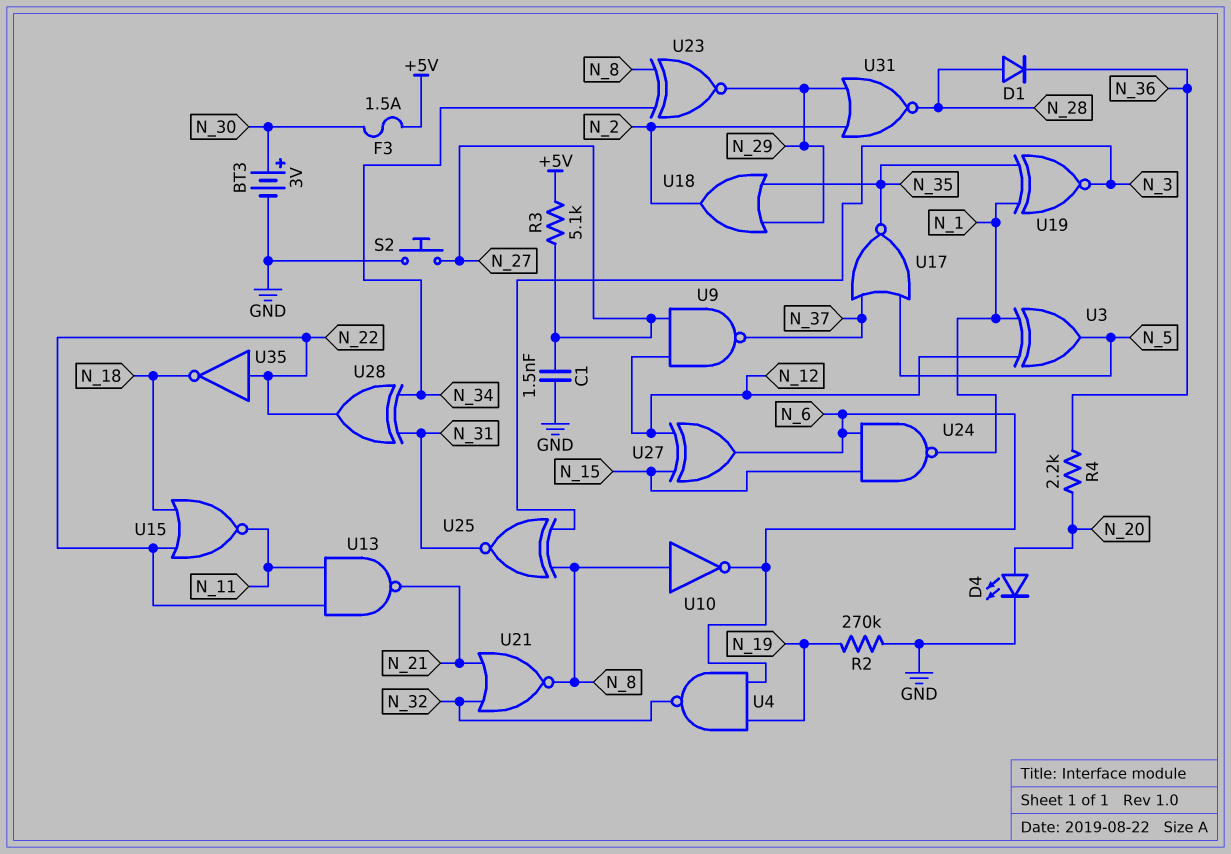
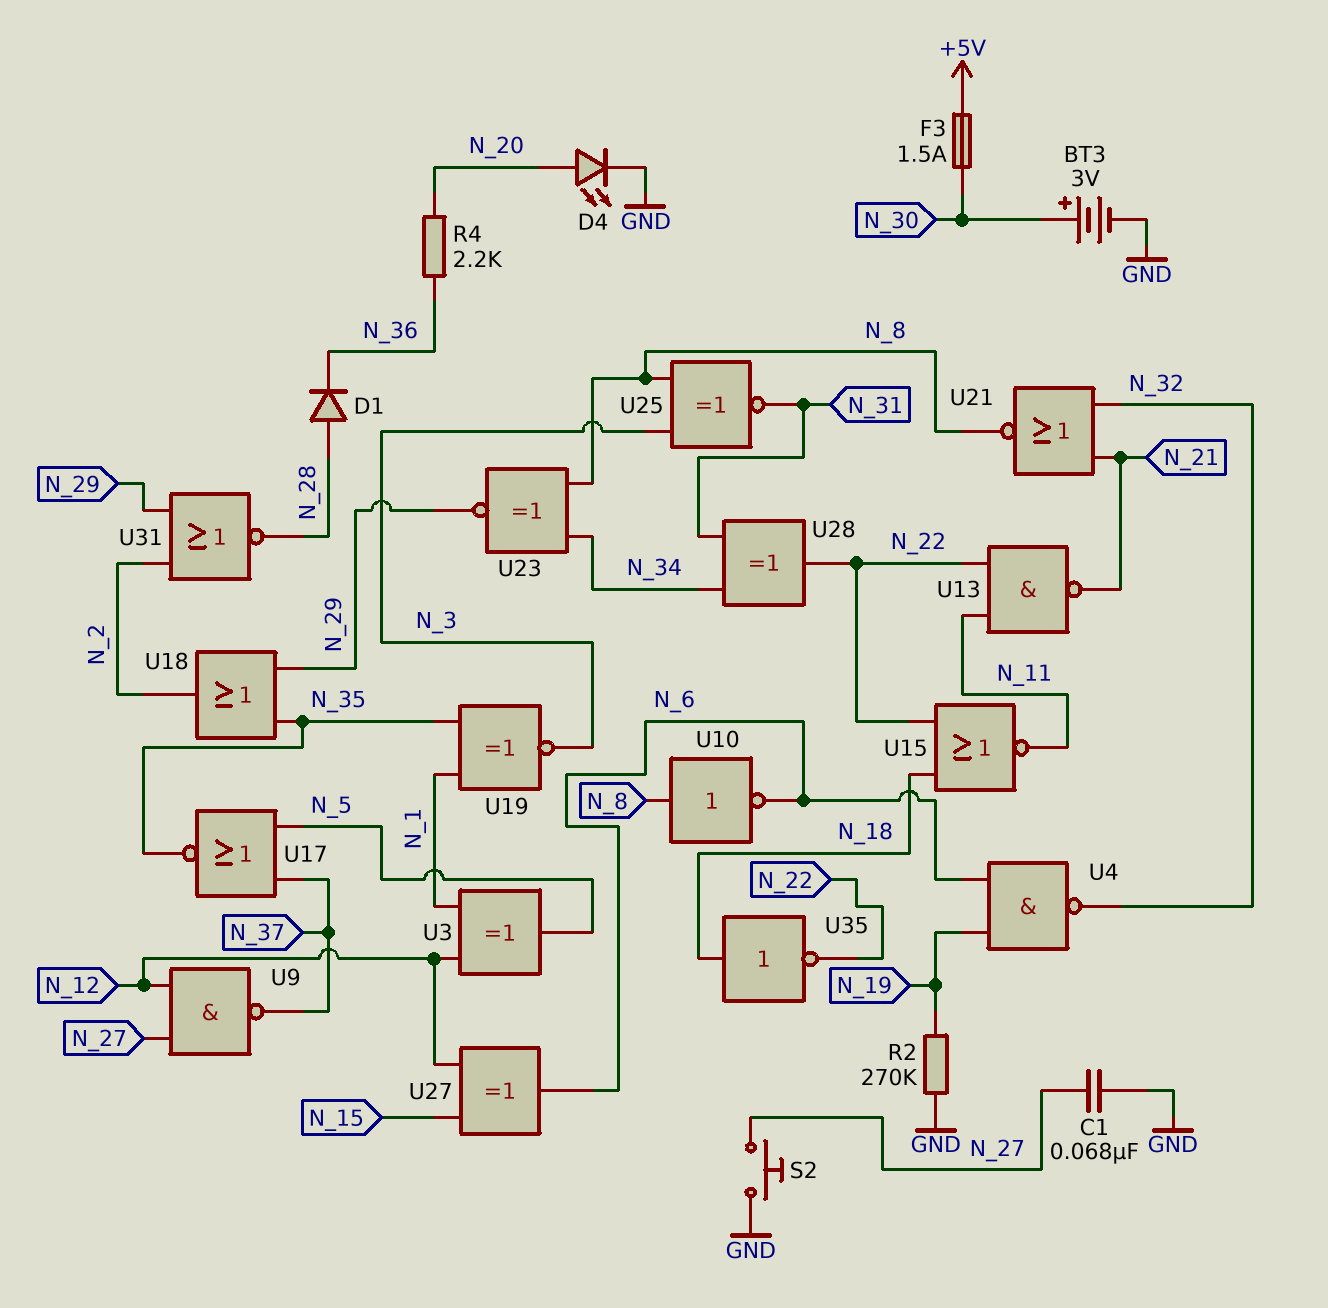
C1: 1.5nF (GND, N_27) -> 68nF (GND, N_27)
R3: 5.1k (+5V, N_27) -> none
U24: NAND (in N_6, in N_15, out N_1) -> none
U35: NOT (in N_22, out N_18) -> NOT (in N_18, out N_22)

